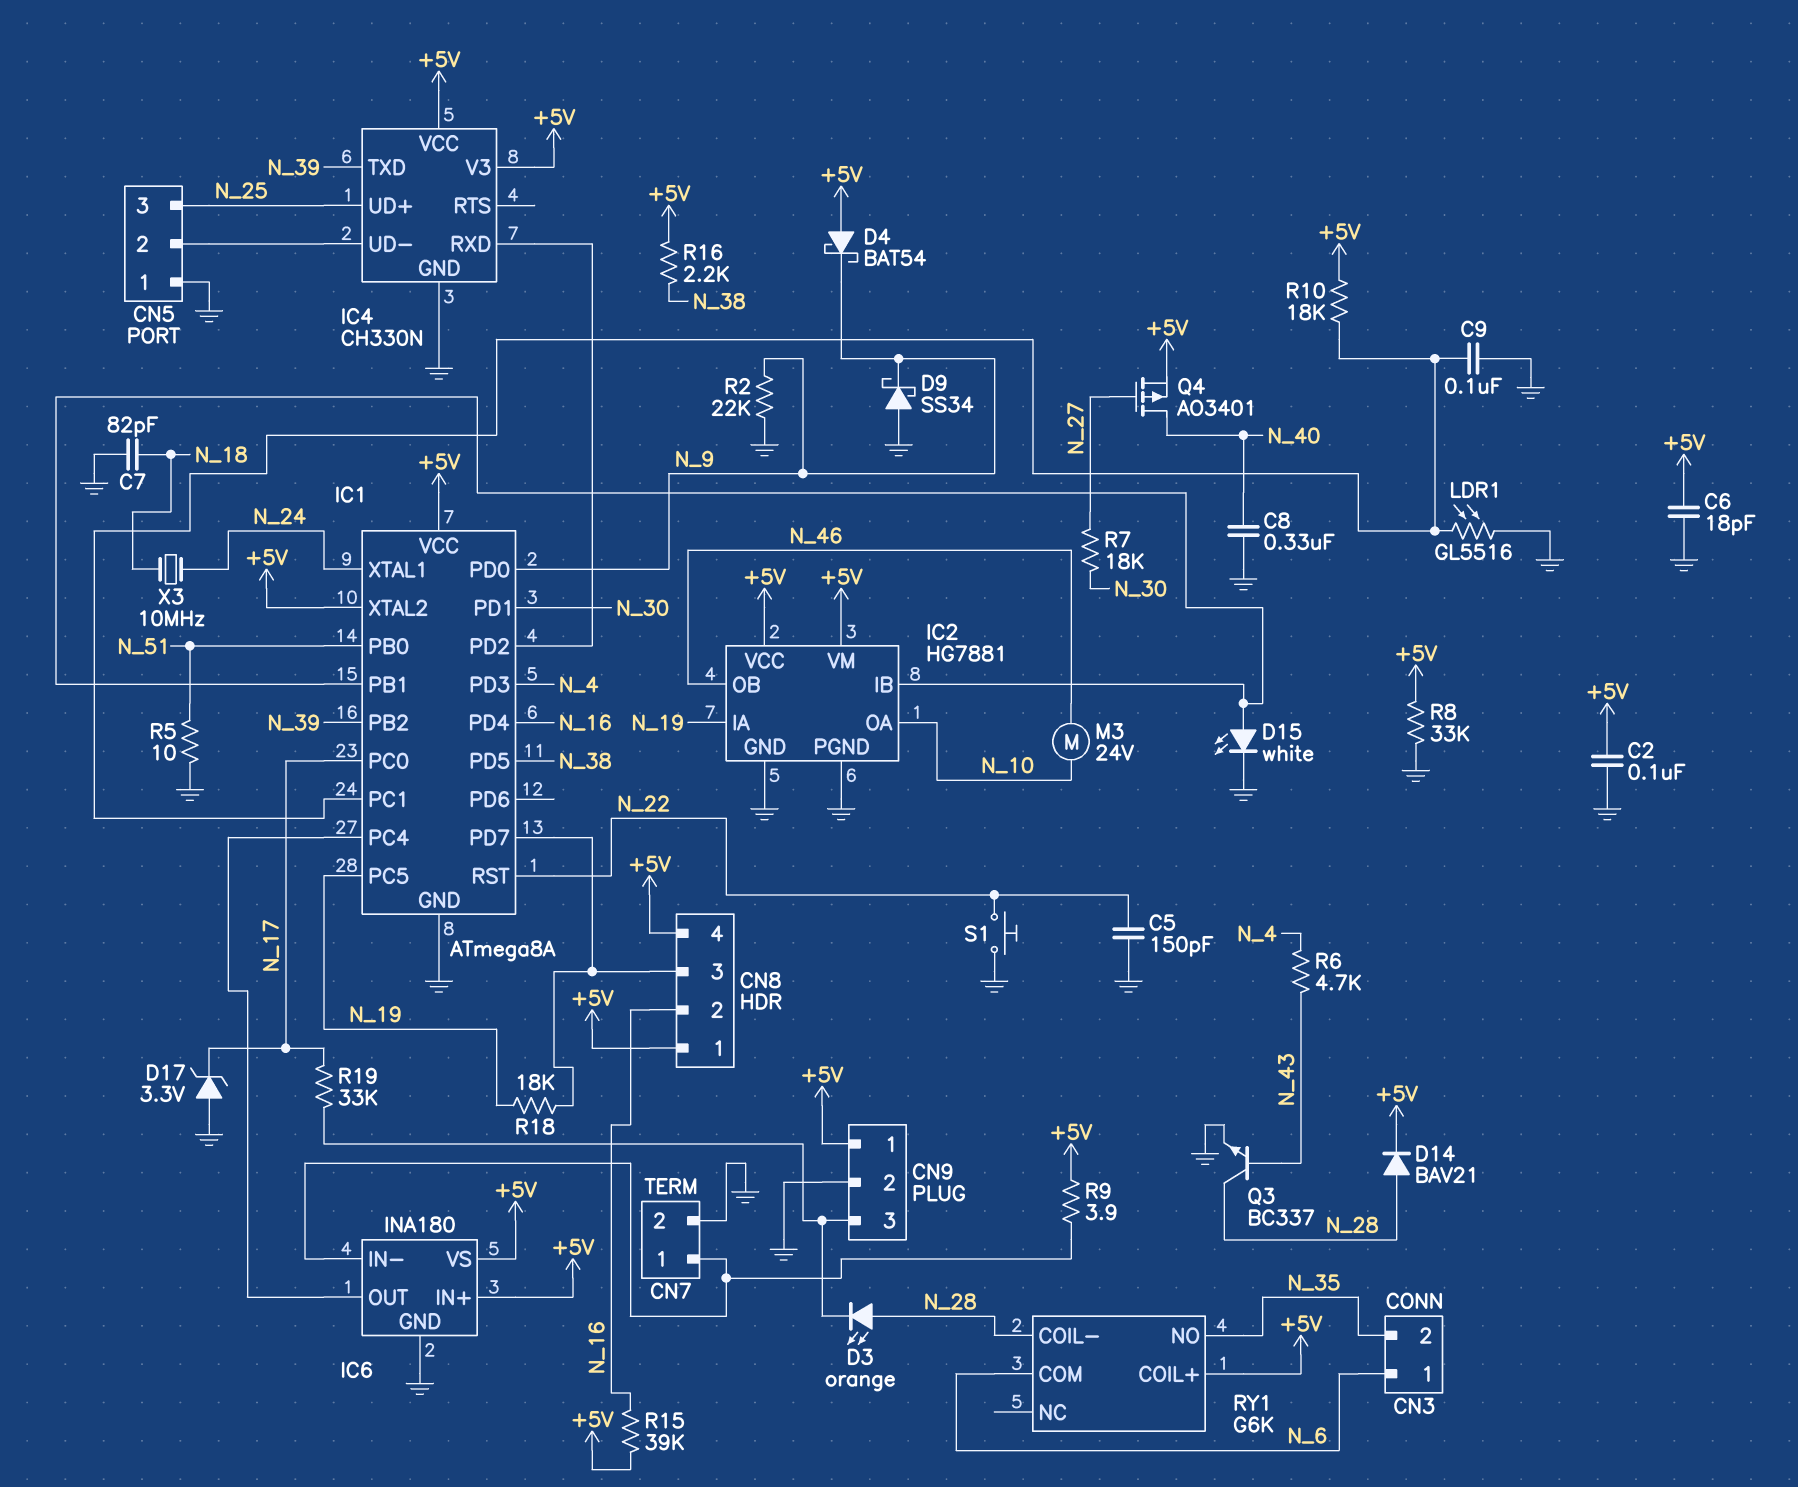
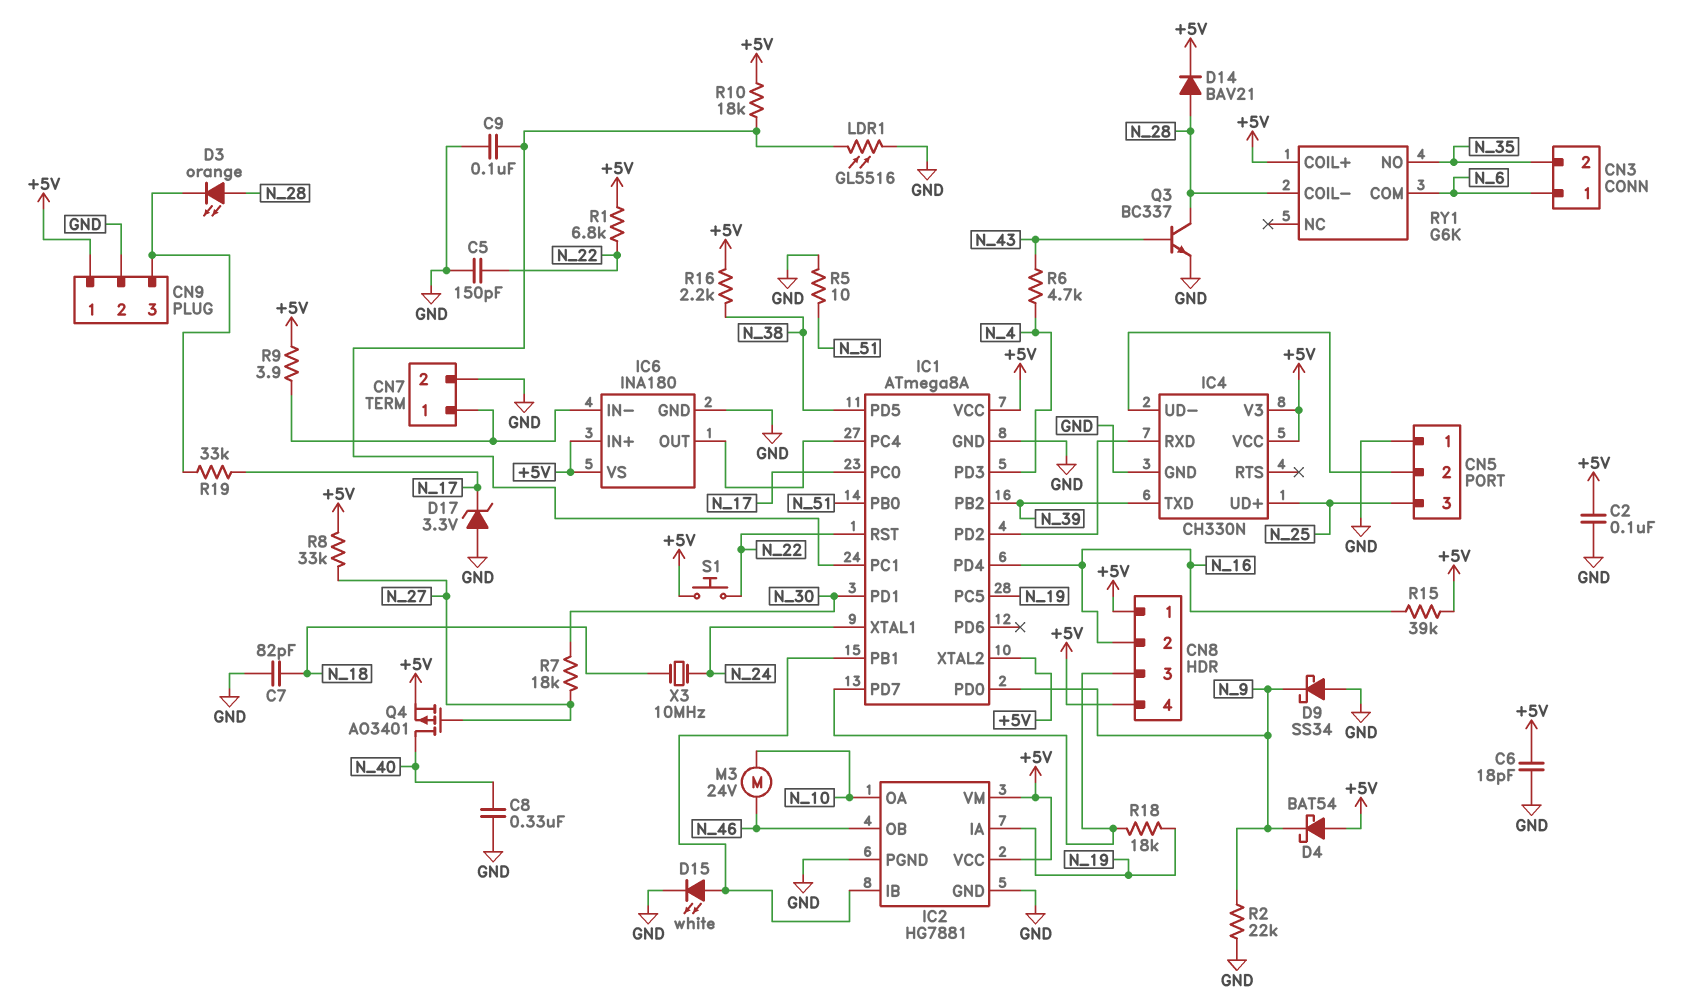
R1: none -> 6.8k (+5V, N_22)
R8: 33k (+5V, GND) -> 33k (+5V, N_27)
S1: button (GND, N_22) -> button (+5V, N_22)

